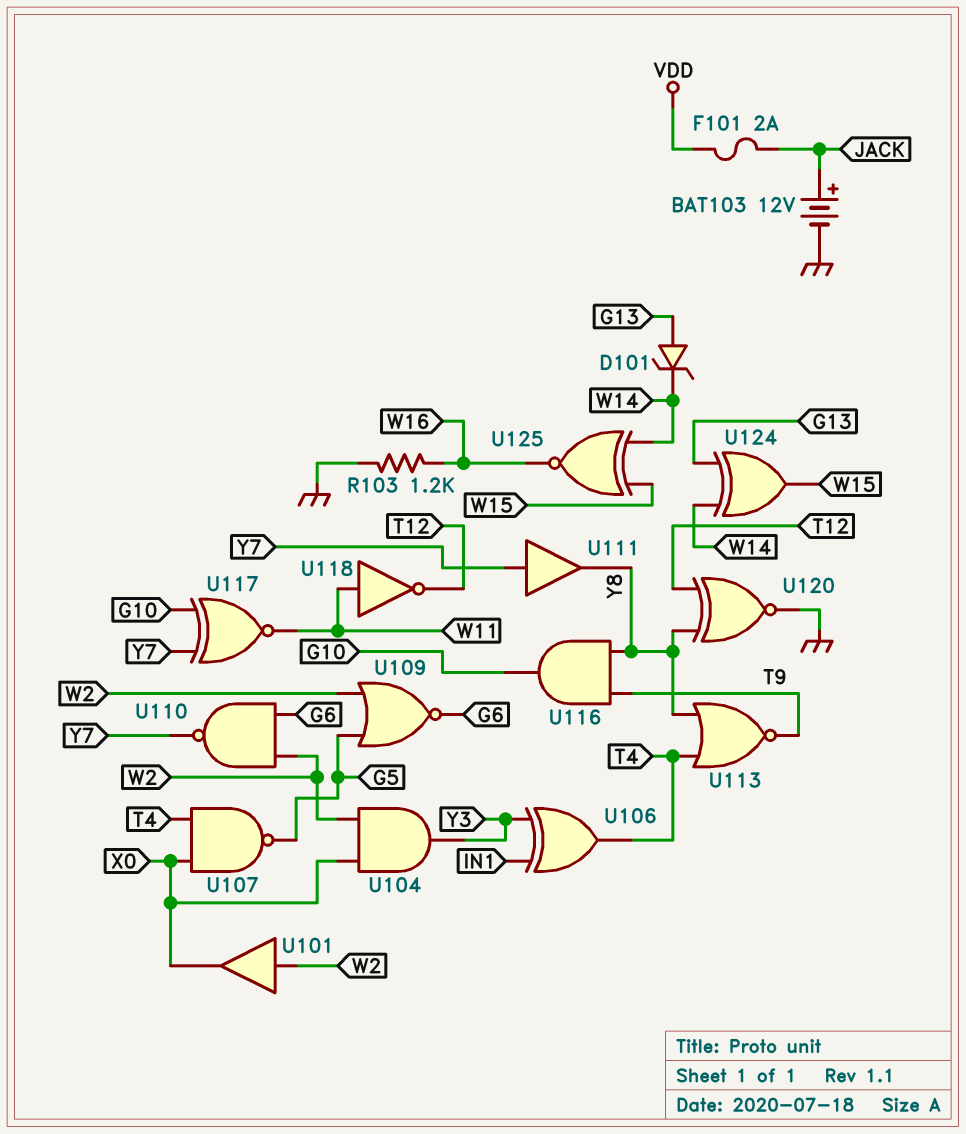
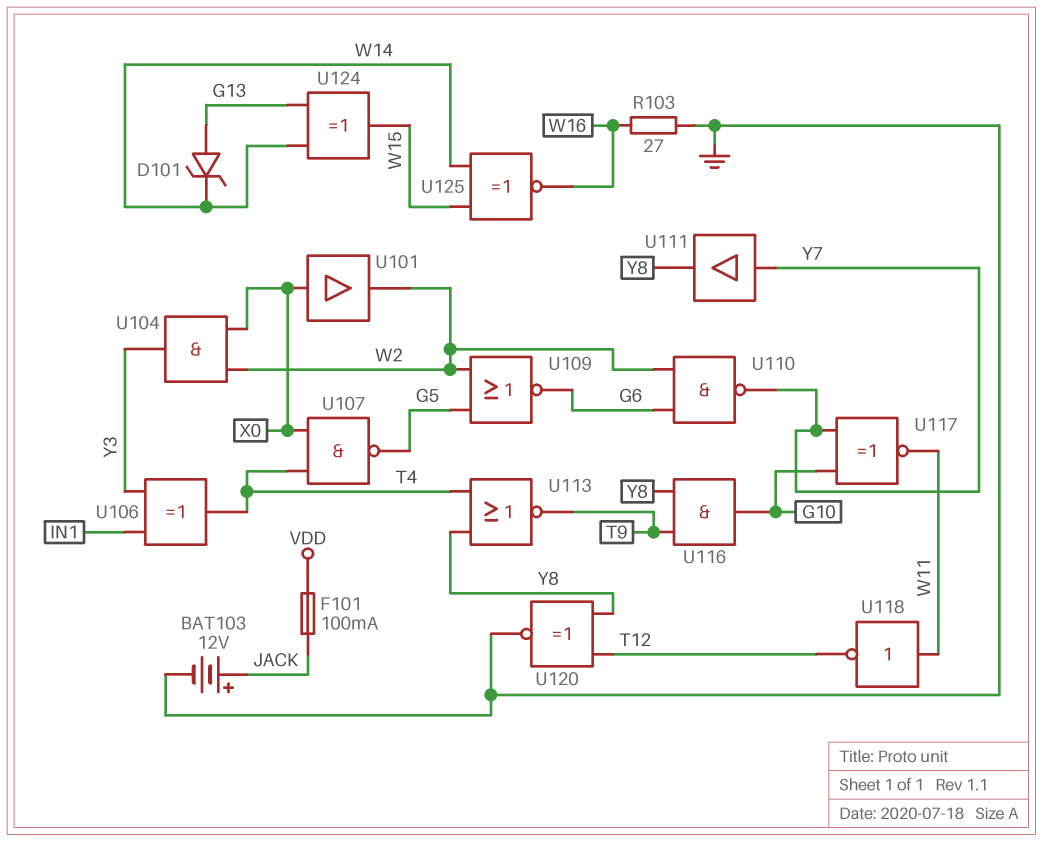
F101: 2A (JACK, VDD) -> 100mA (JACK, VDD)
R103: 1.2k (GND, W16) -> 27 (GND, W16)
U101: buffer (in W2, out X0) -> buffer (in X0, out W2)

